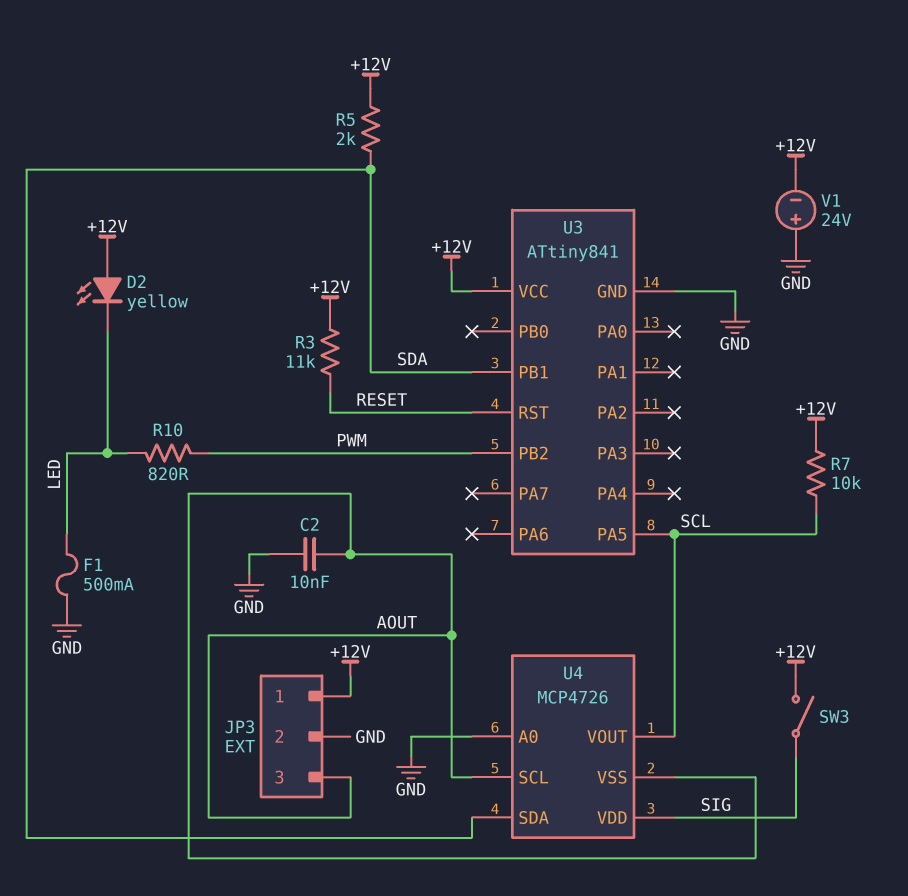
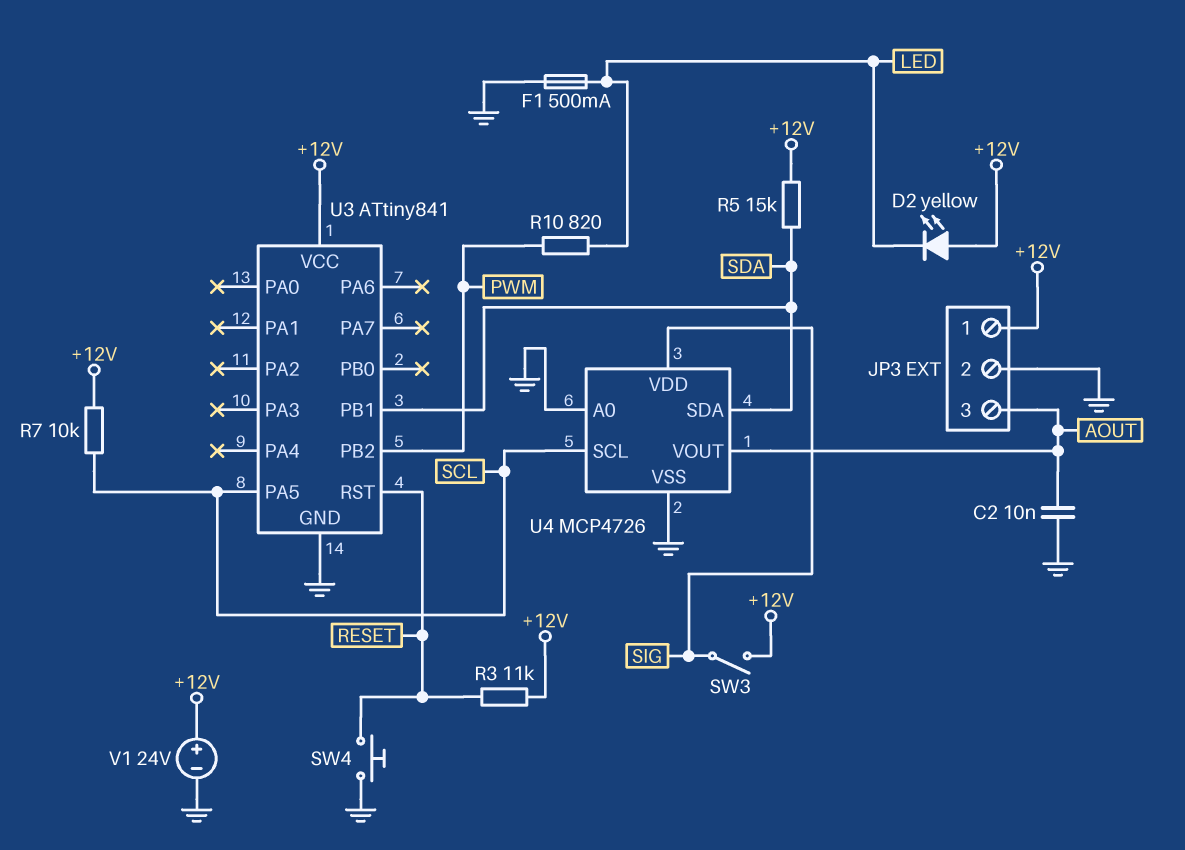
R5: 2k (+12V, SDA) -> 15k (+12V, SDA)
SW4: none -> button (GND, RESET)
U4 pin SCL: AOUT -> SCL
U4 pin VOUT: SCL -> AOUT
U4 pin VSS: AOUT -> GND
V1: 24V (plus GND, minus +12V) -> 24V (plus +12V, minus GND)

